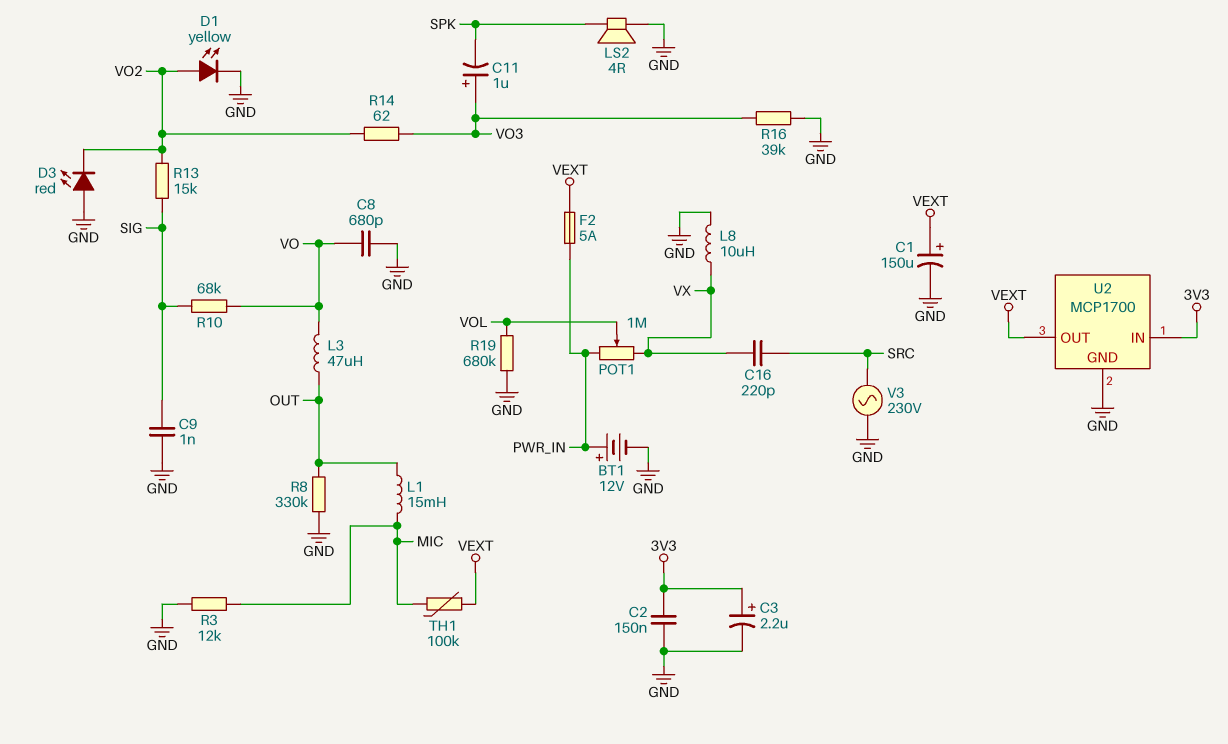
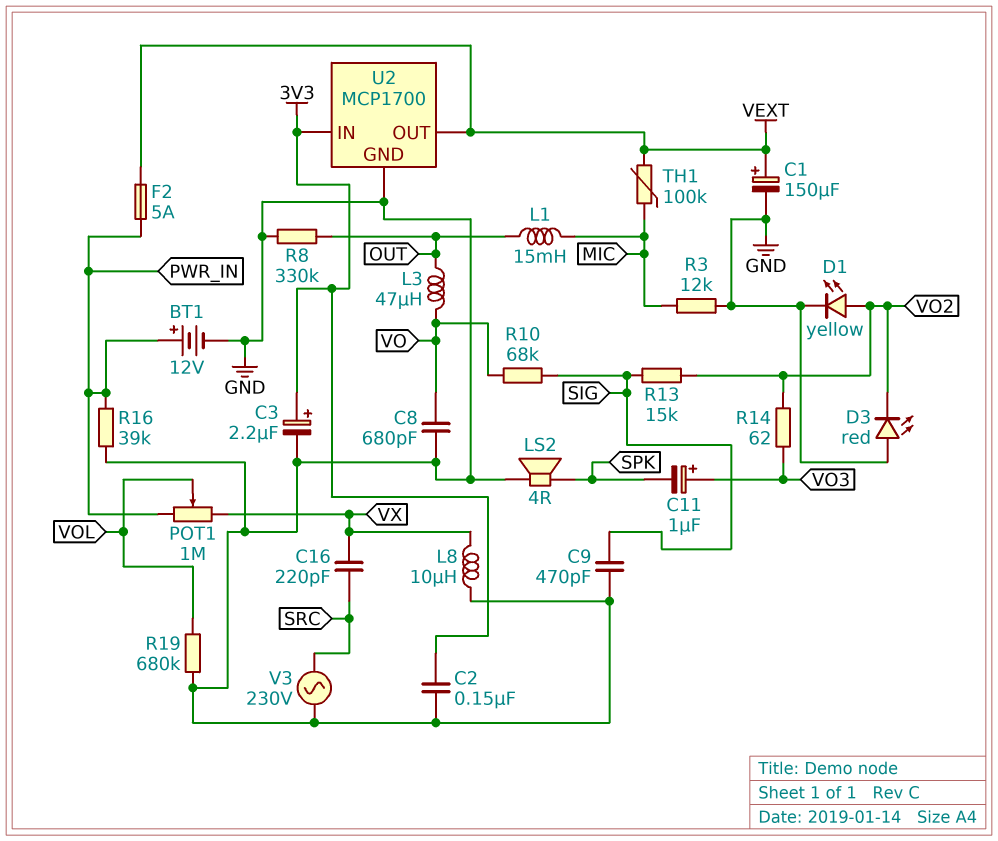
C9: 1nF (GND, SIG) -> 470pF (GND, SIG)
R16: 39k (GND, VO3) -> 39k (GND, PWR_IN)

